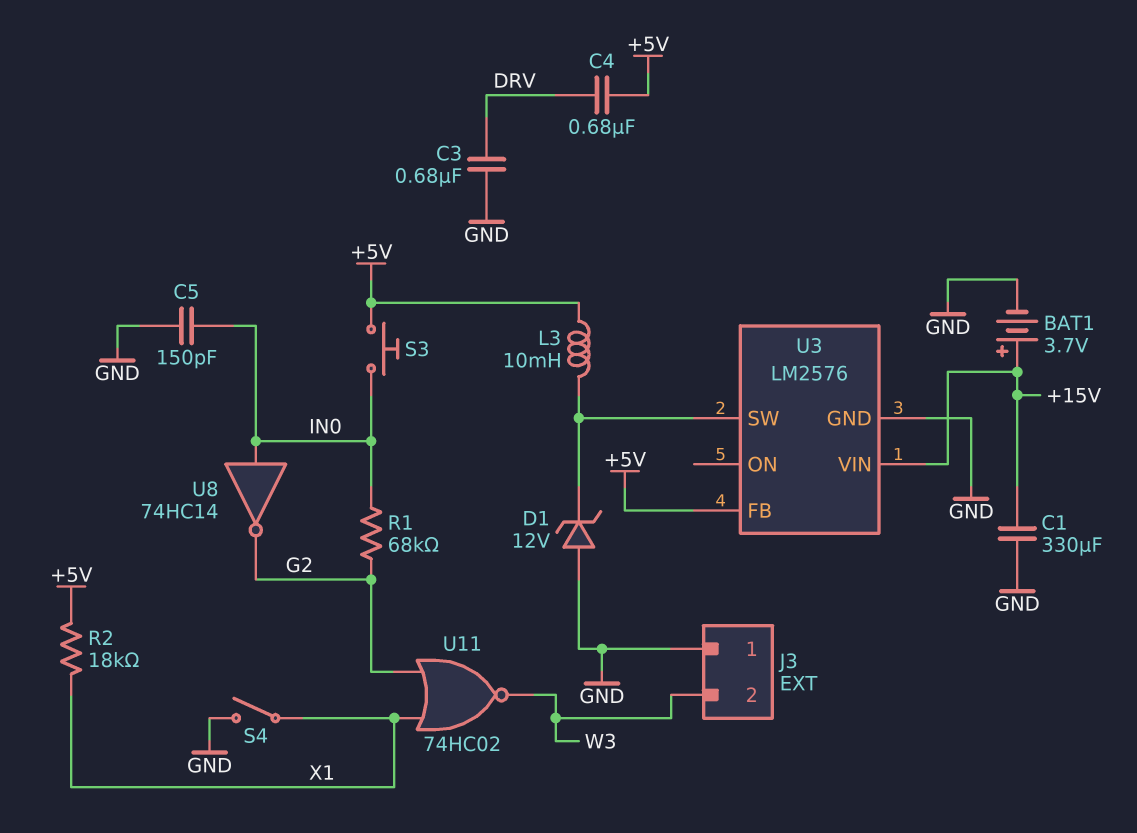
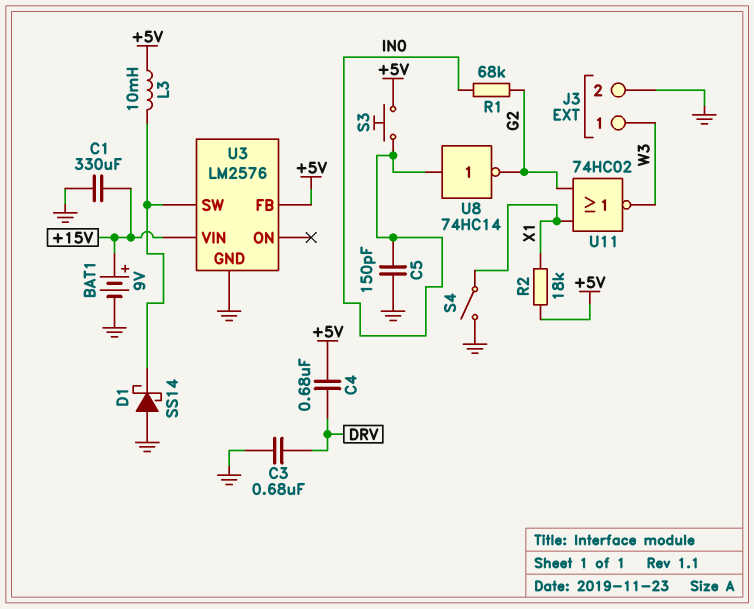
BAT1: 3.7V (plus +15V, minus GND) -> 9V (plus +15V, minus GND)
D1: zener 12V (A GND, K U3/SW) -> schottky SS14 (A GND, K U3/SW)
J3 pin 1: GND -> W3
J3 pin 2: W3 -> GND

